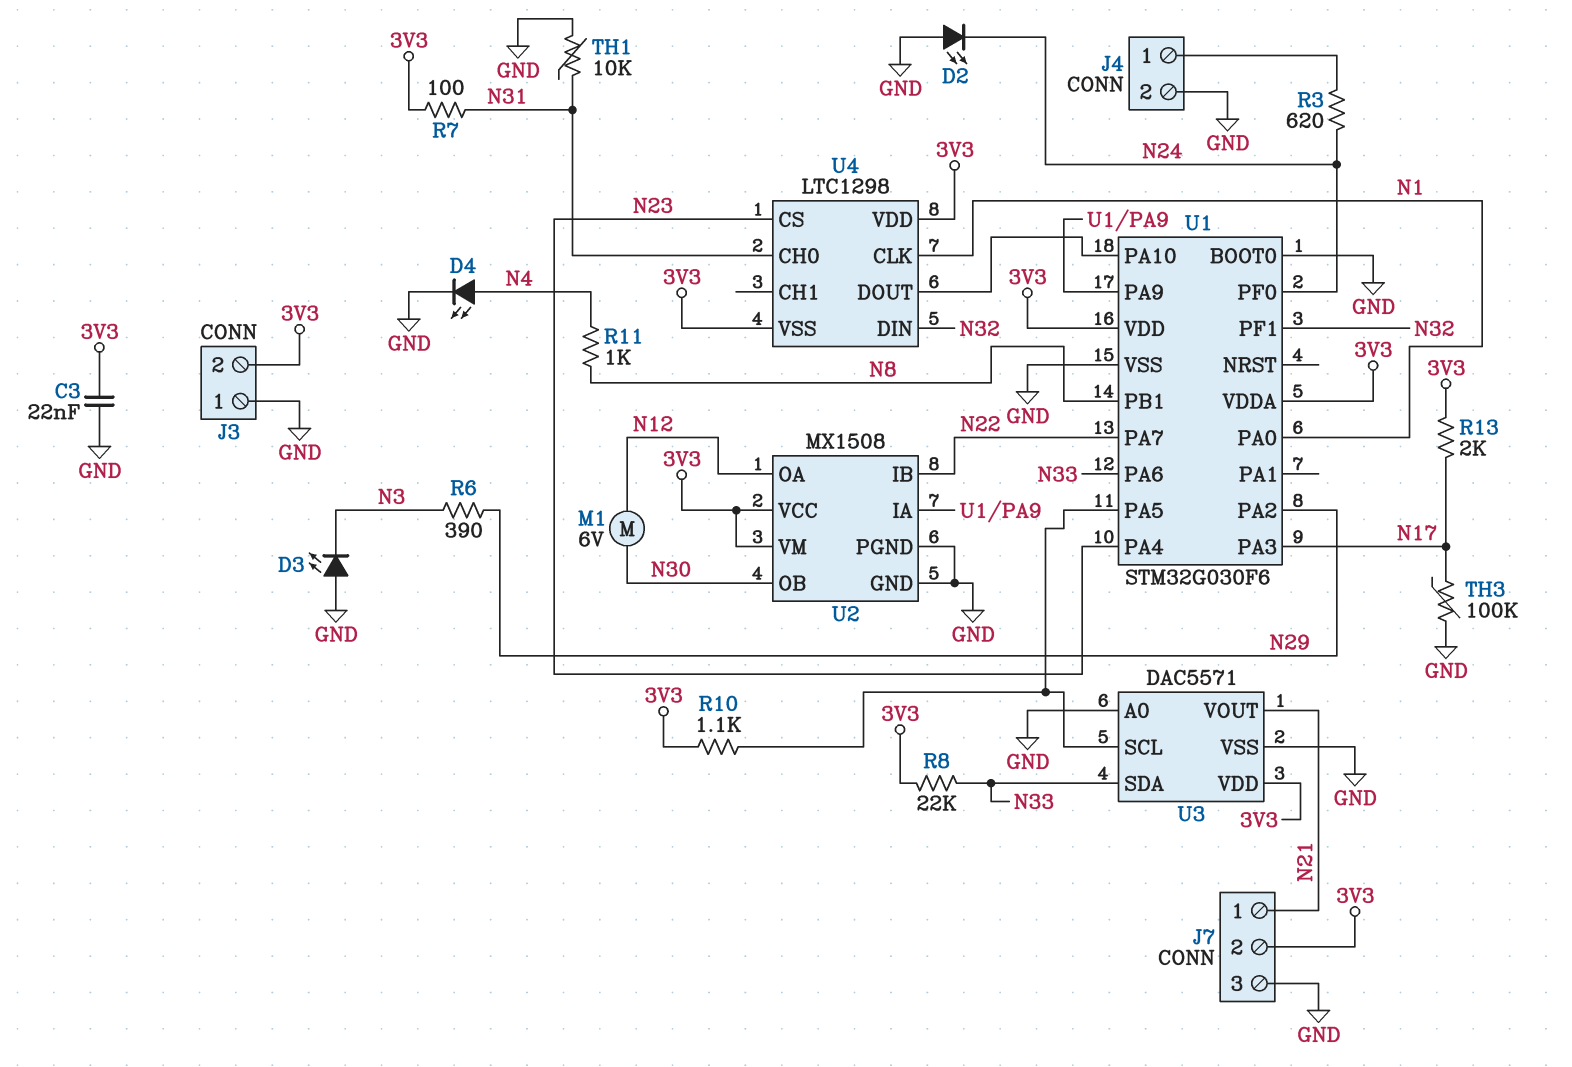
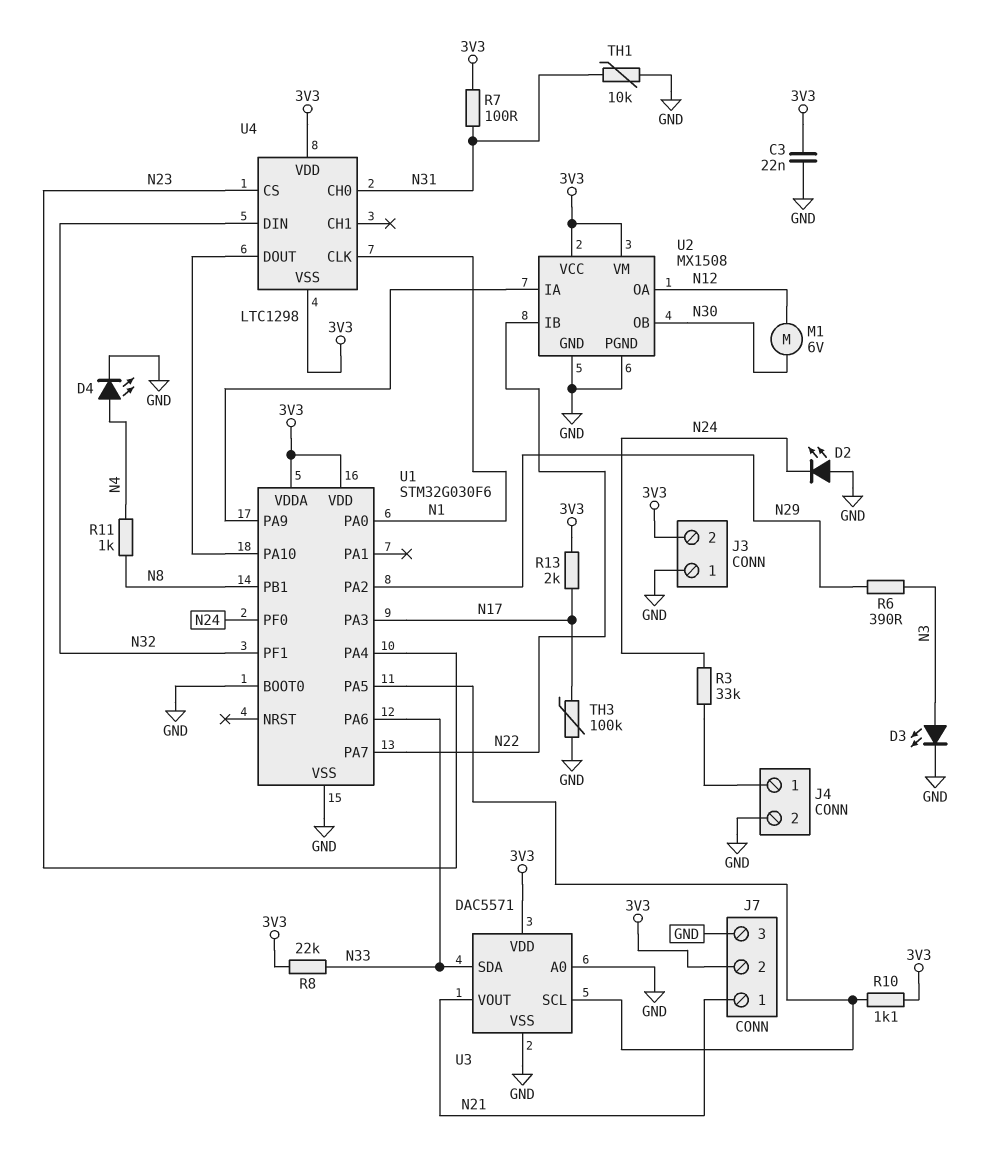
D3: LED (A GND, K N3) -> LED (A N3, K GND)
R3: 620 (J4/1, N24) -> 33k (J4/1, N24)

